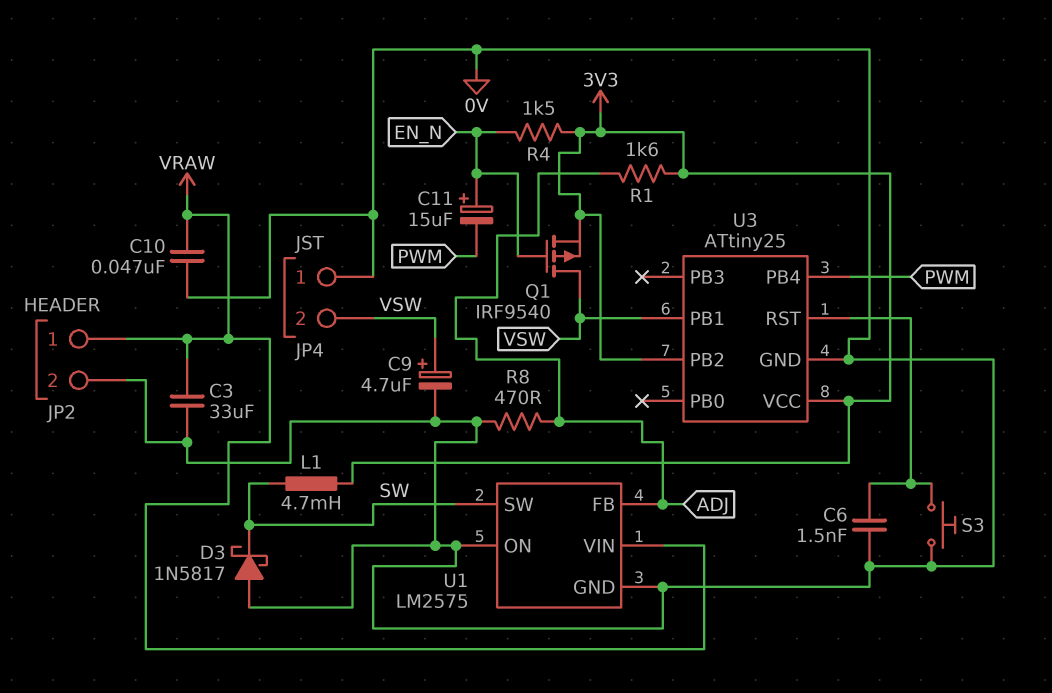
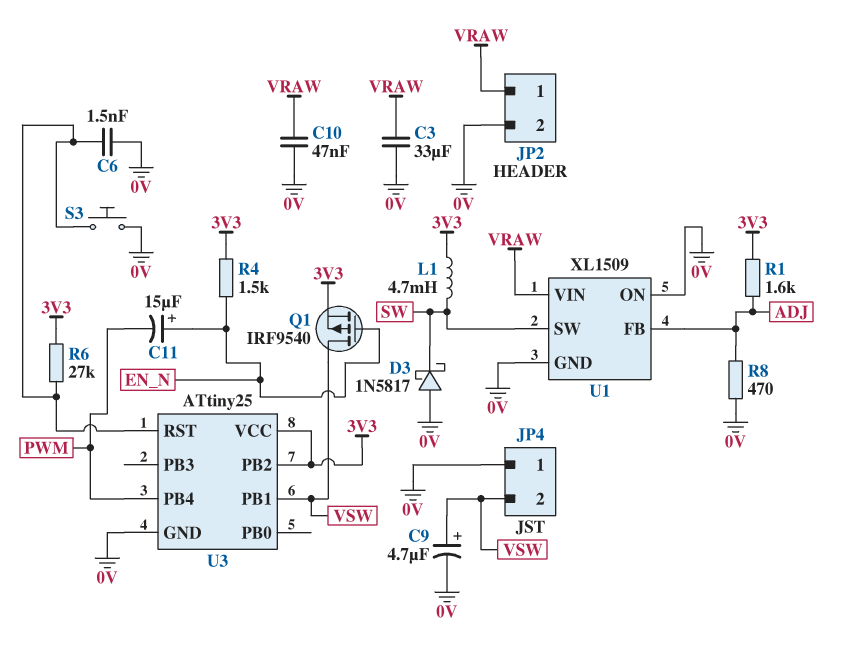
R6: none -> 27k (3V3, U3/RST)
U1: LM2575 -> XL1509

